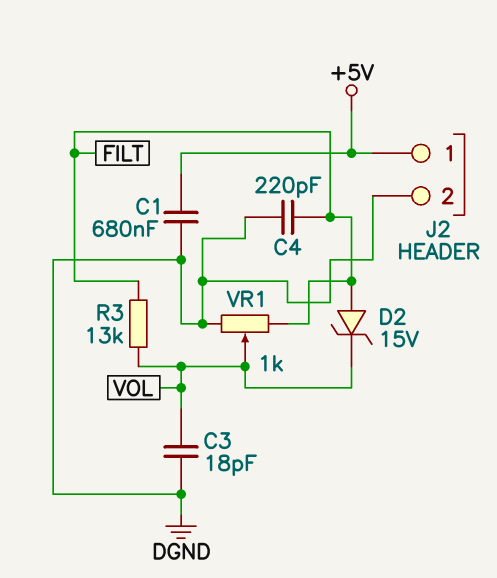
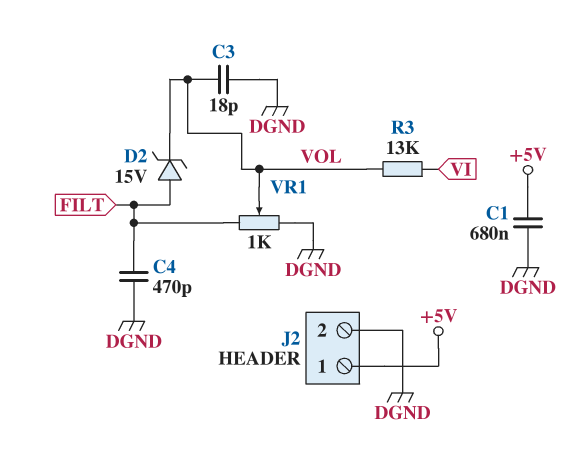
C4: 220pF (DGND, FILT) -> 470pF (DGND, FILT)
R3: 13k (FILT, VOL) -> 13k (VI, VOL)

